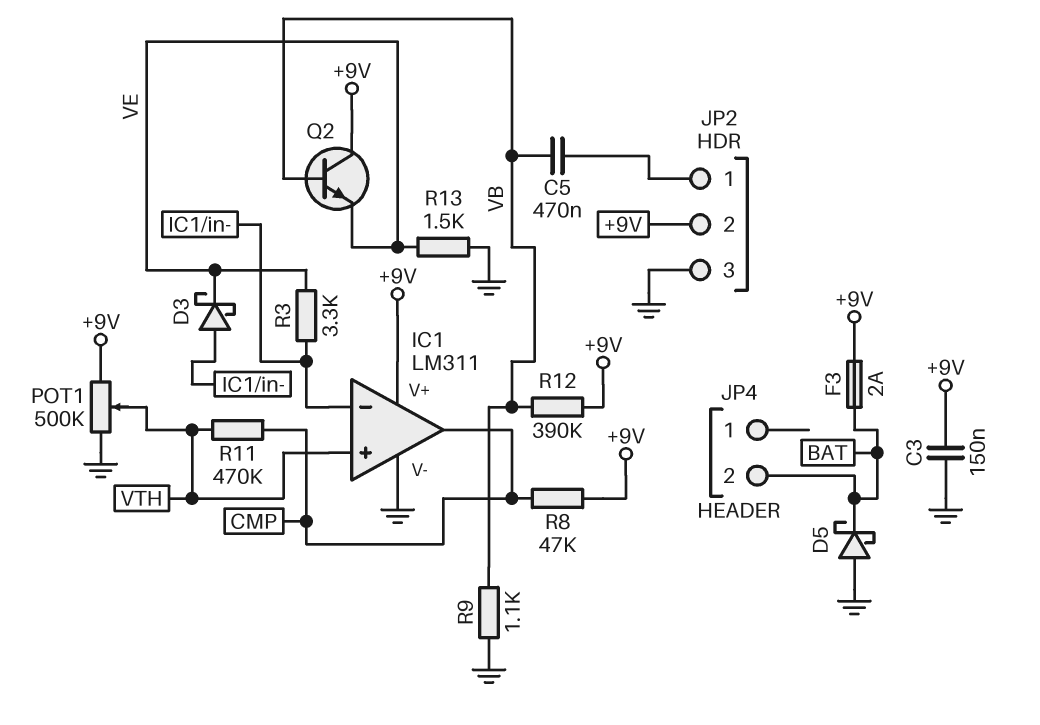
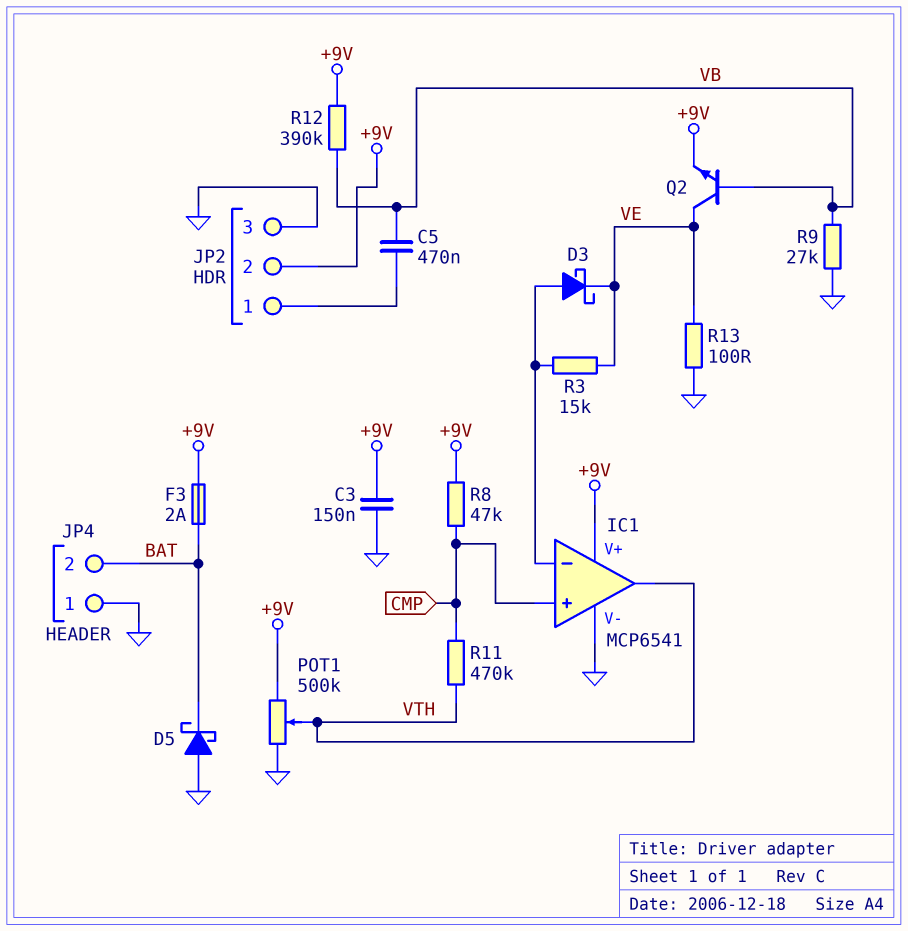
IC1: LM311 -> MCP6541
IC1 pin in+: VTH -> CMP
IC1 pin out: CMP -> VTH
JP4 pin 1: none -> GND
Q2: NPN (B VB, C +9V, E VE) -> NPN (B VB, C VE, E +9V)
R3: 3.3k (IC1/in-, VE) -> 15k (IC1/in-, VE)
R9: 1.1k (GND, VB) -> 27k (GND, VB)
R13: 1.5k (GND, VE) -> 100 (GND, VE)

